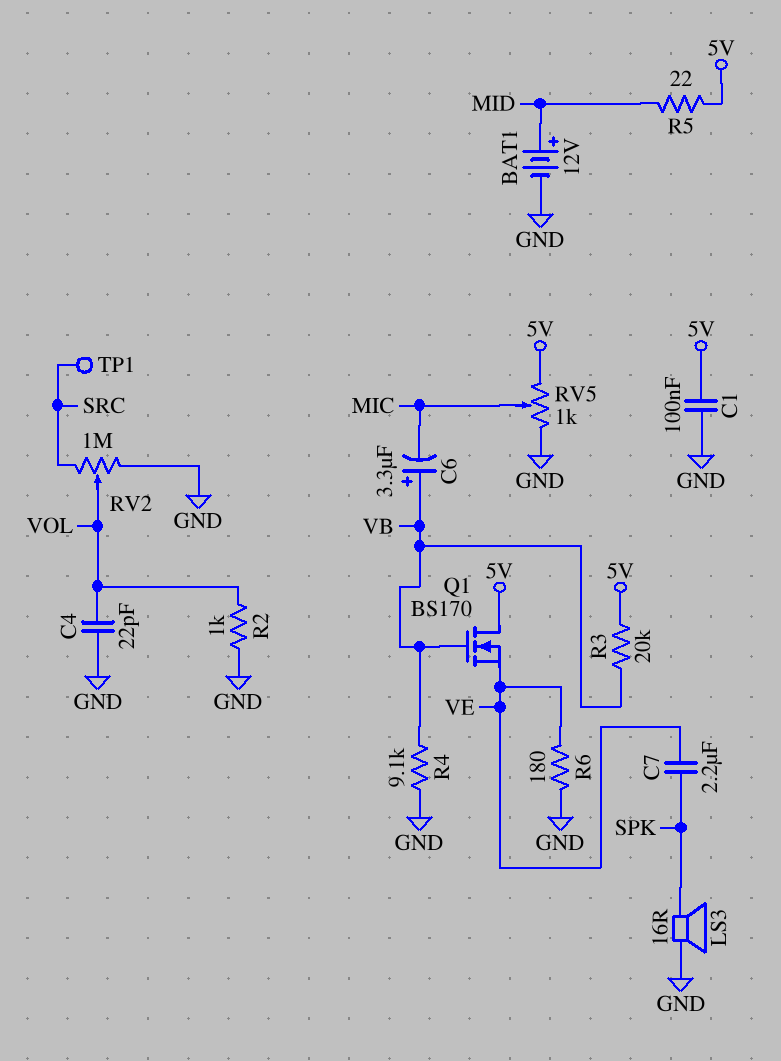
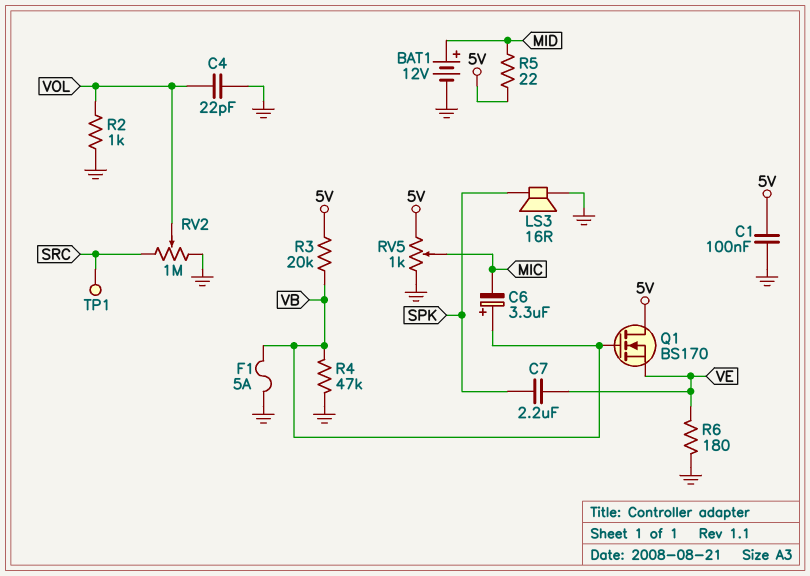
F1: none -> 5A (GND, VB)
R4: 9.1k (GND, VB) -> 47k (GND, VB)

